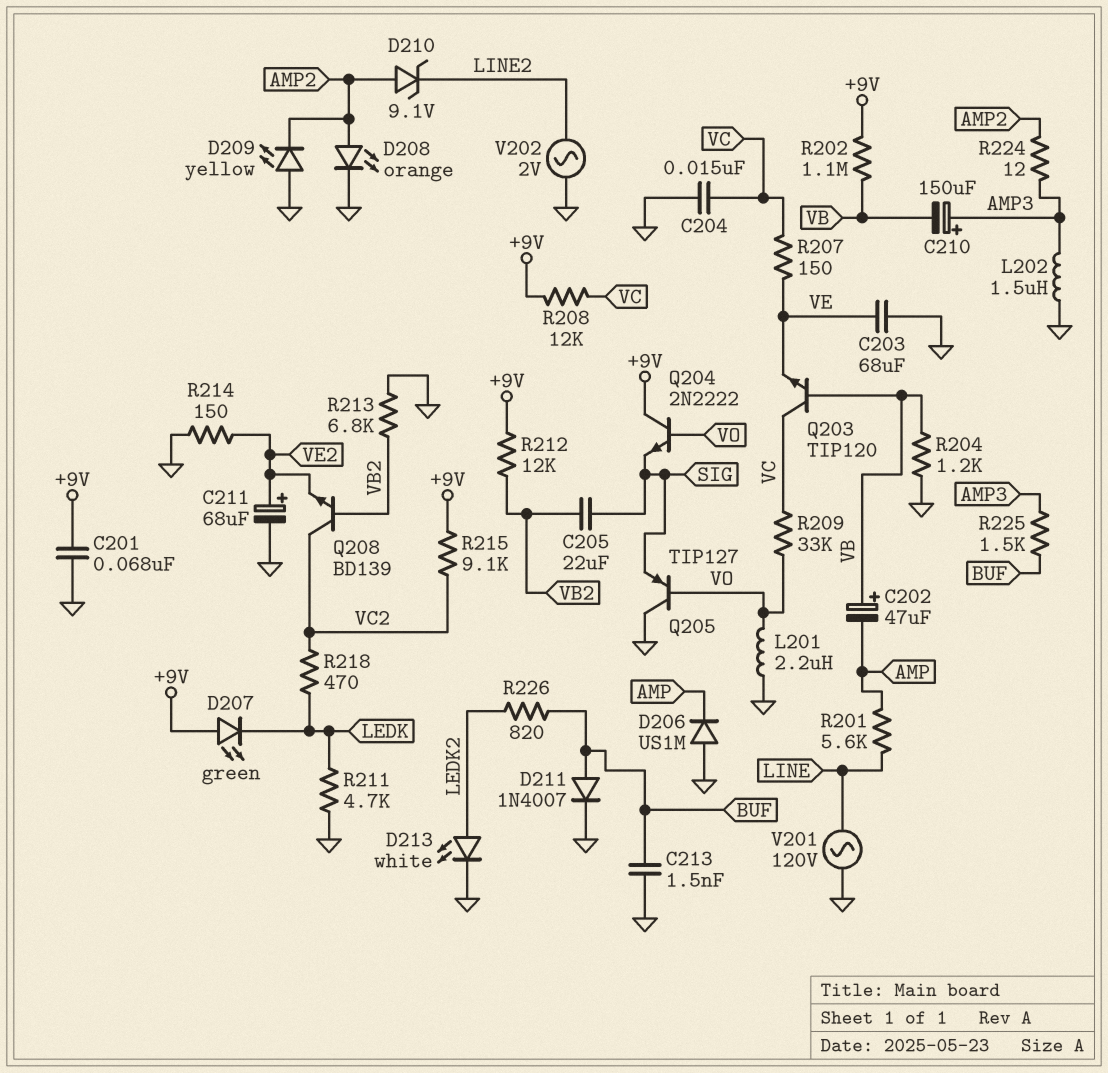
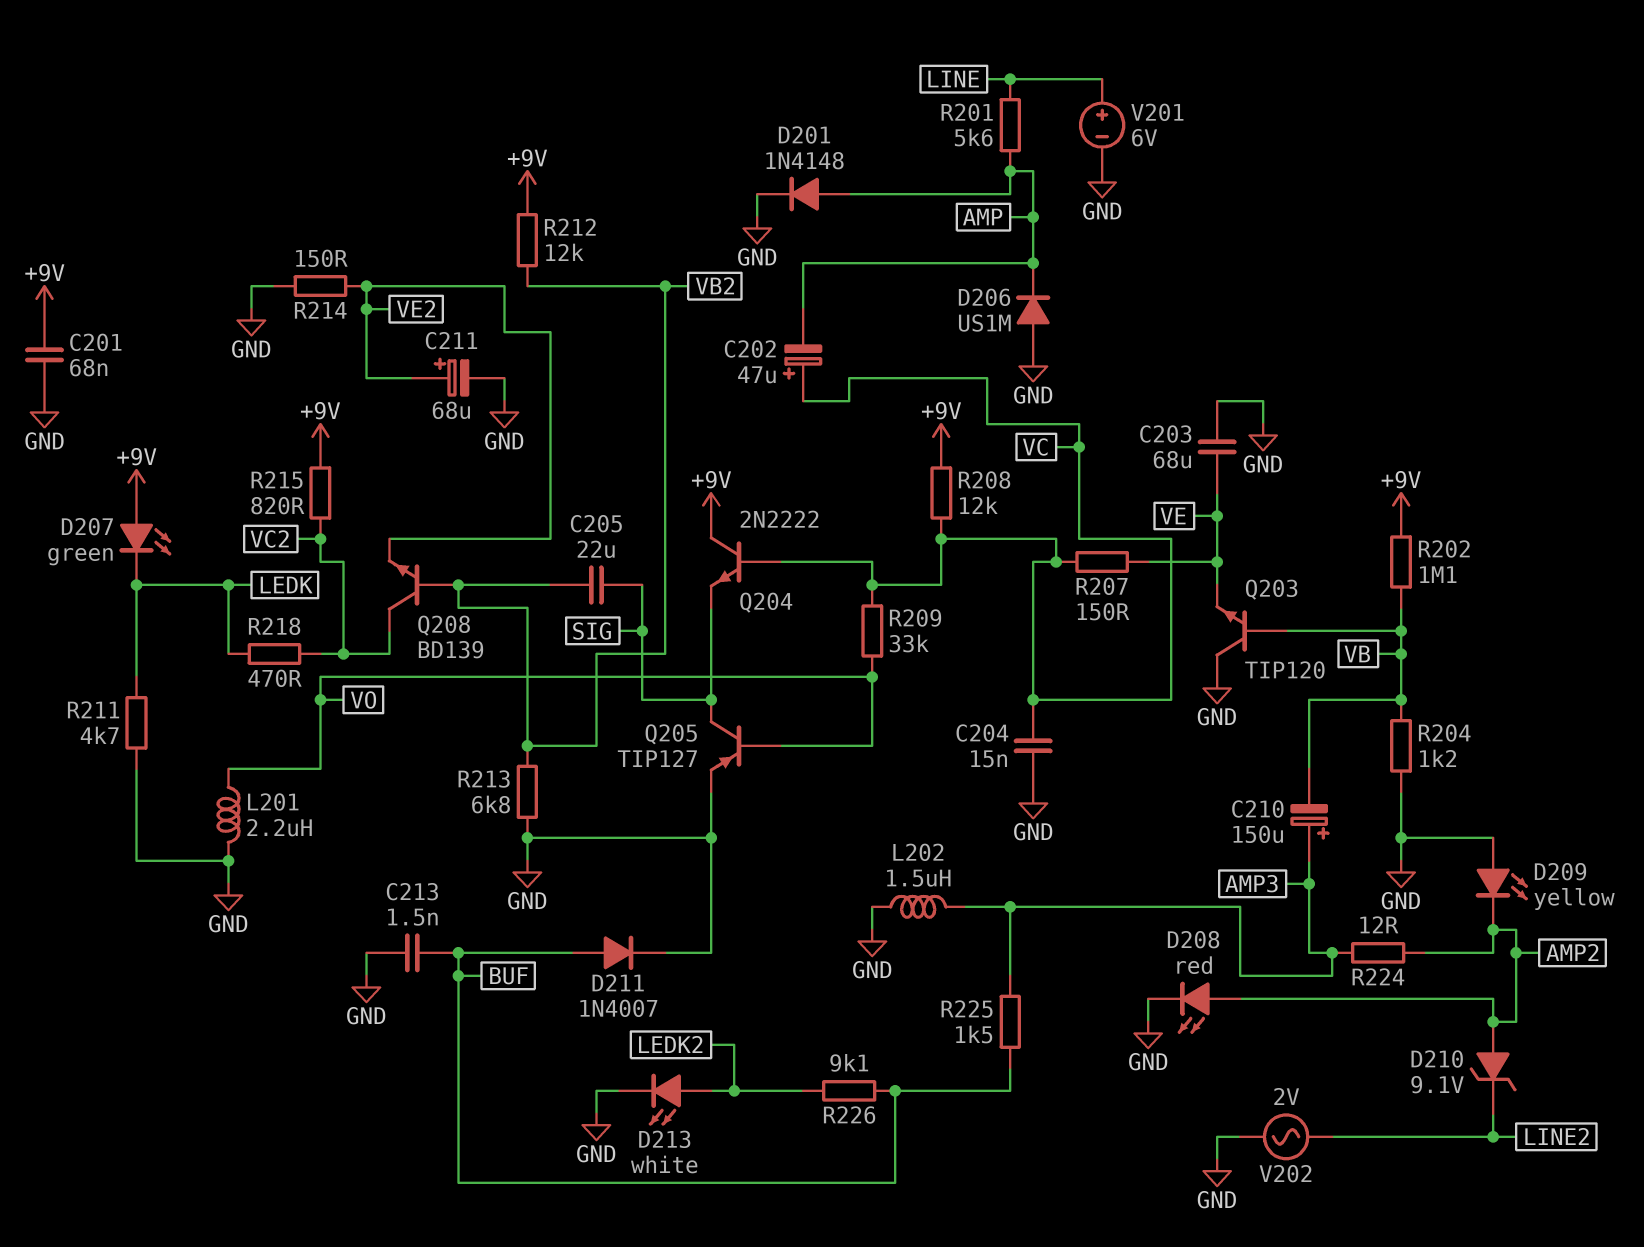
C202: 47uF (plus VB, minus AMP) -> 47uF (plus VC, minus AMP)
D201: none -> diode 1N4148 (A AMP, K GND)
D208: LED orange (A AMP2, K GND) -> LED red (A AMP2, K GND)
Q203: NPN TIP120 (B VB, C VC, E VE) -> NPN TIP120 (B VB, C GND, E VE)
Q204: NPN 2N2222 (B VO, C +9V, E SIG) -> NPN 2N2222 (B VC, C +9V, E SIG)
Q205: PNP TIP127 (B VO, C GND, E SIG) -> PNP TIP127 (B VO, C SIG, E GND)
R215: 9.1k (+9V, VC2) -> 820 (+9V, VC2)
R226: 820 (BUF, LEDK2) -> 9.1k (BUF, LEDK2)
V201: AC 120V (GND, LINE) -> 6V (plus LINE, minus GND)

